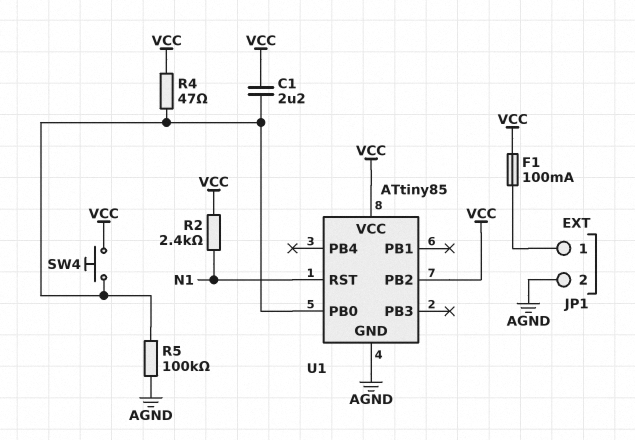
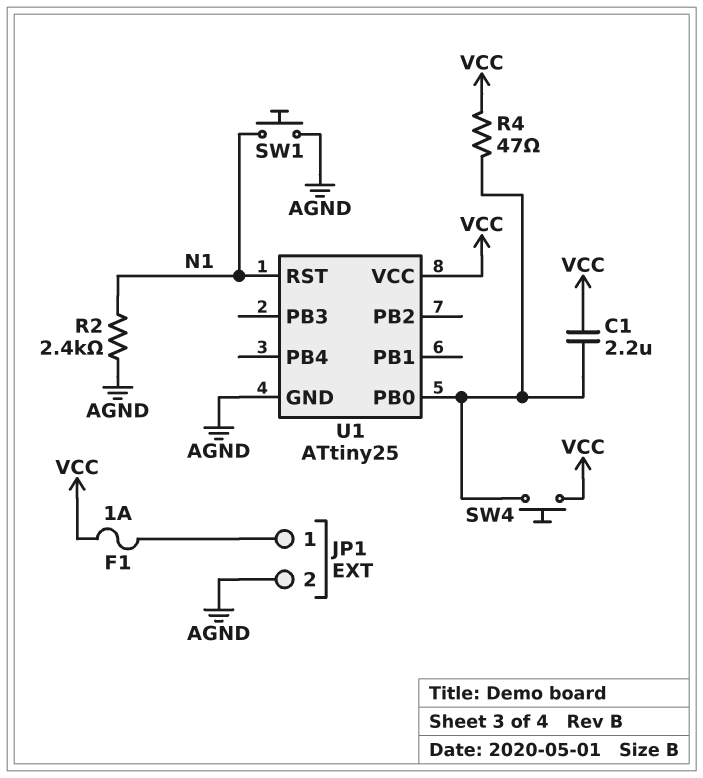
F1: 100mA (JP1/1, VCC) -> 1A (JP1/1, VCC)
R2: 2.4k (N1, VCC) -> 2.4k (AGND, N1)
R5: 100k (AGND, U1/PB0) -> none
SW1: none -> button (AGND, N1)
U1: ATtiny85 -> ATtiny25
U1 pin PB2: VCC -> none

